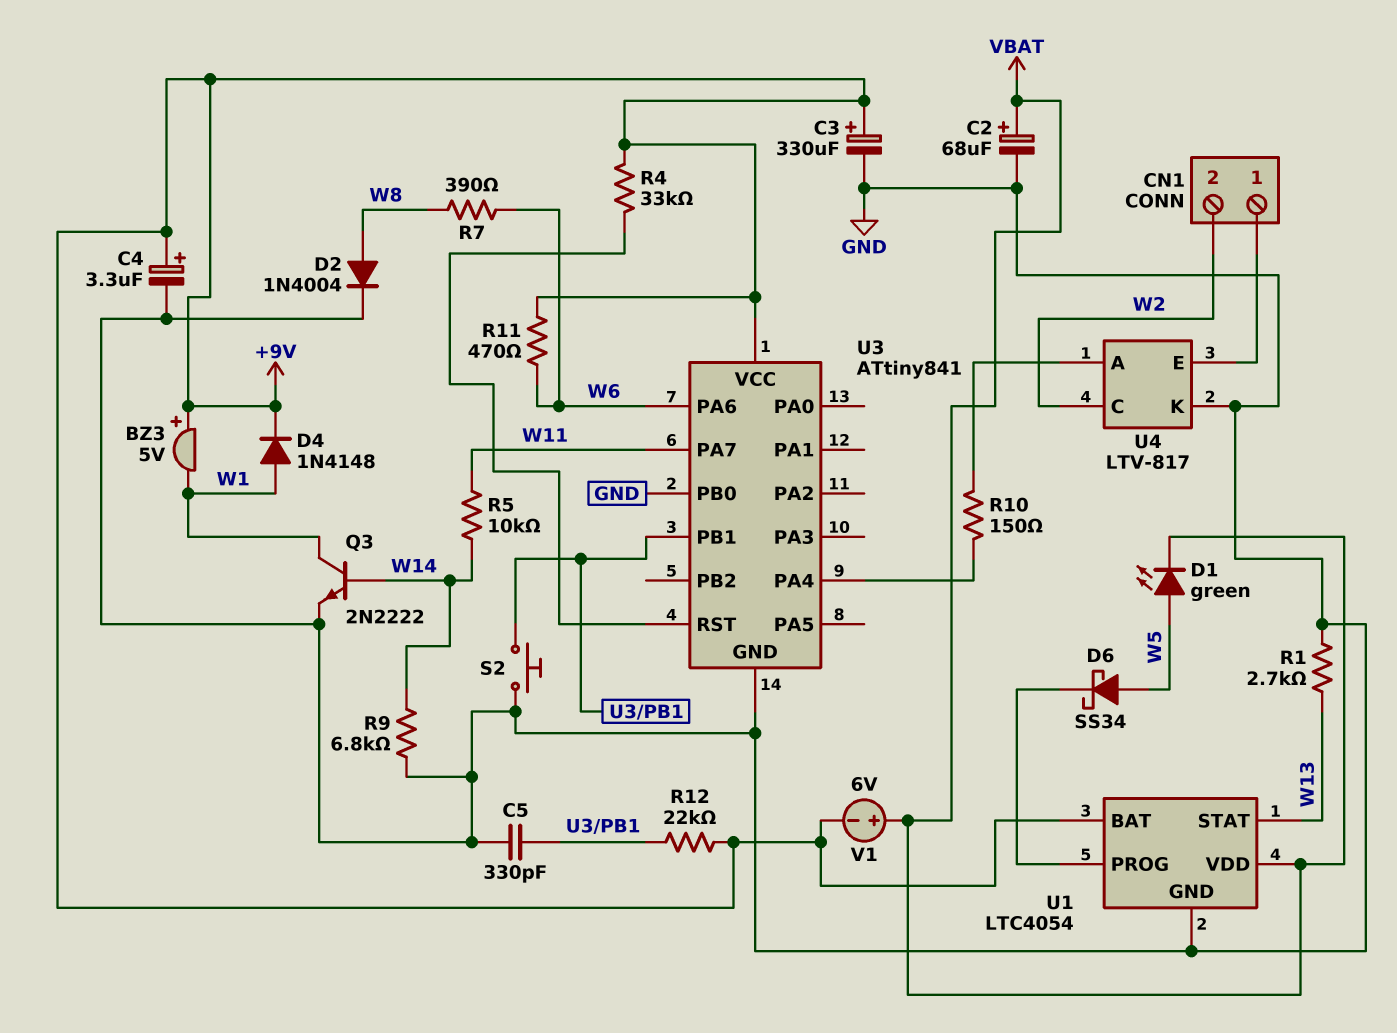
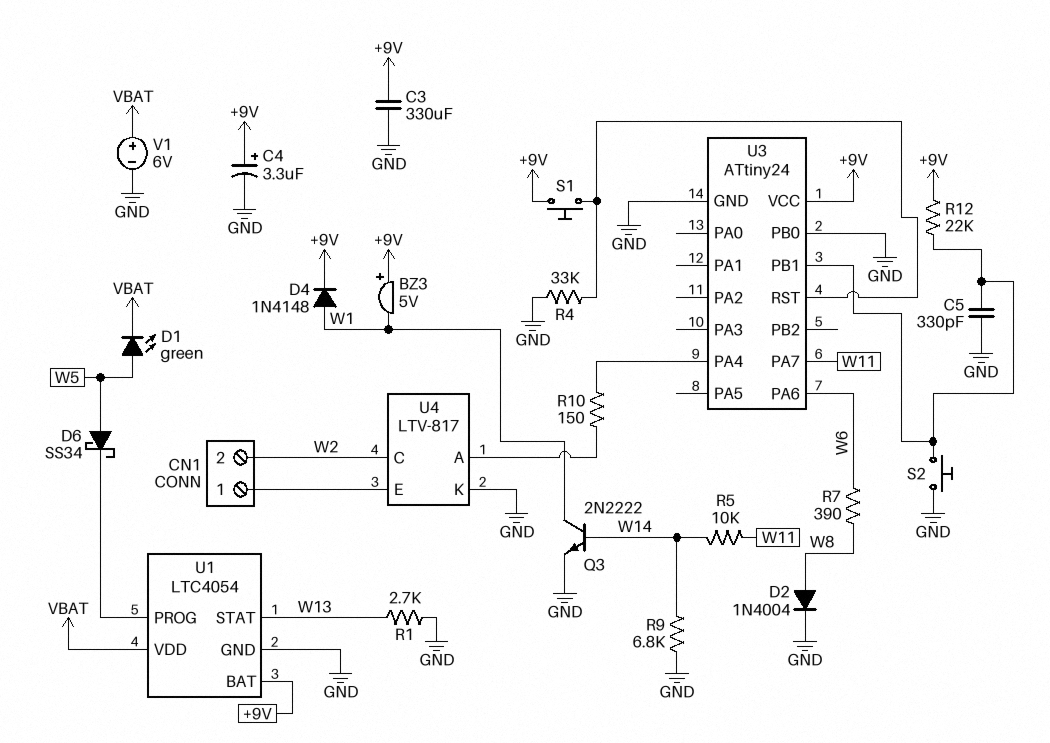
C2: 68uF (plus VBAT, minus GND) -> none
C3: 330uF (plus +9V, minus GND) -> 330uF (+9V, GND)
R4: 33k (+9V, U3/RST) -> 33k (GND, U3/RST)
R11: 470 (+9V, W6) -> none
S1: none -> button (+9V, U3/RST)
U3: ATtiny841 -> ATtiny24
V1: 6V (plus VBAT, minus +9V) -> 6V (plus VBAT, minus GND)

